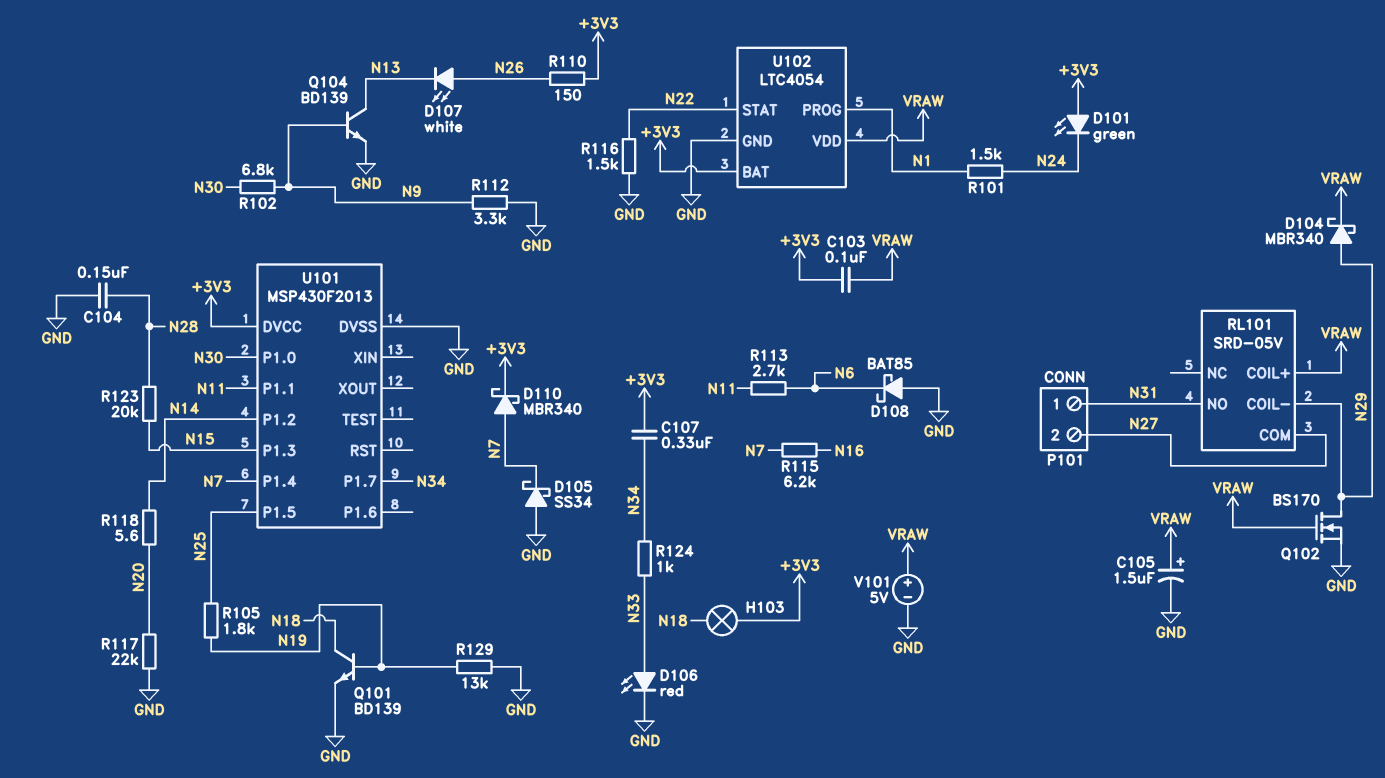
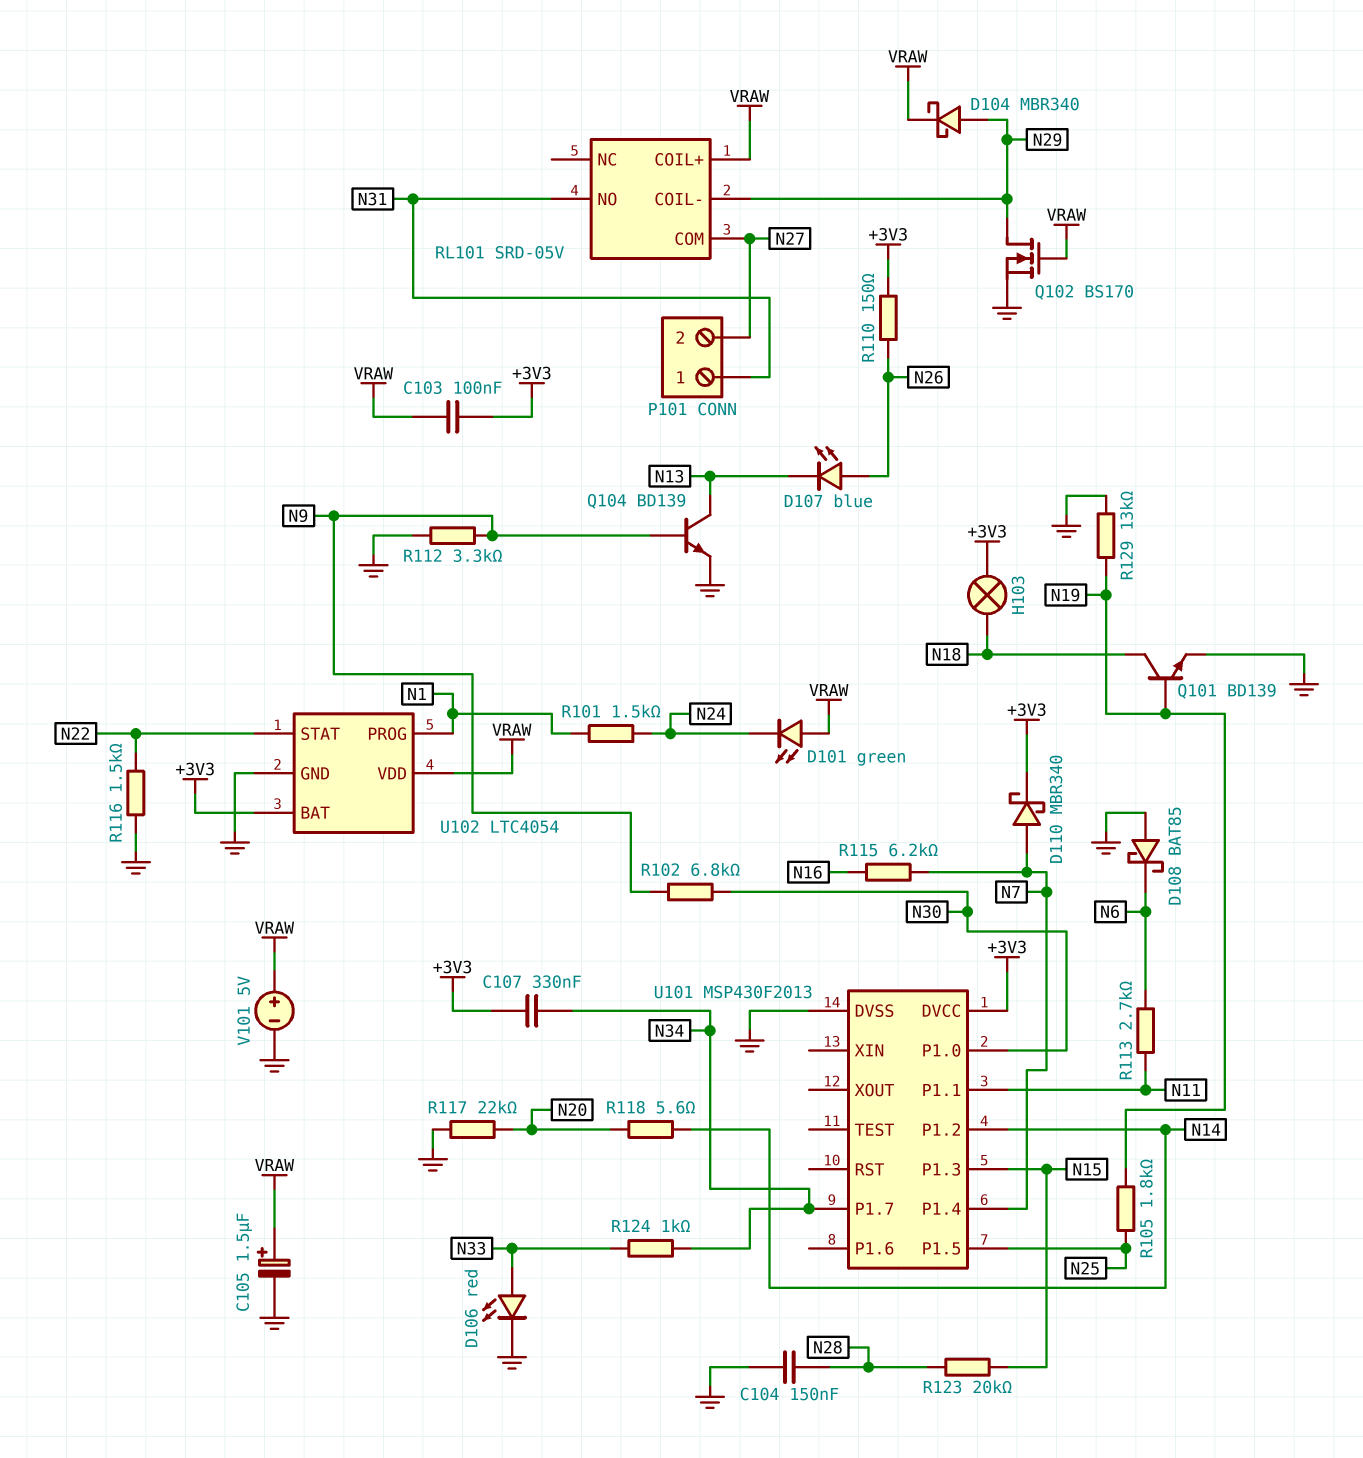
D101: LED green (A +3V3, K N24) -> LED green (A VRAW, K N24)
D105: schottky SS34 (A GND, K N7) -> none
D107: LED white (A N26, K N13) -> LED blue (A N26, K N13)

